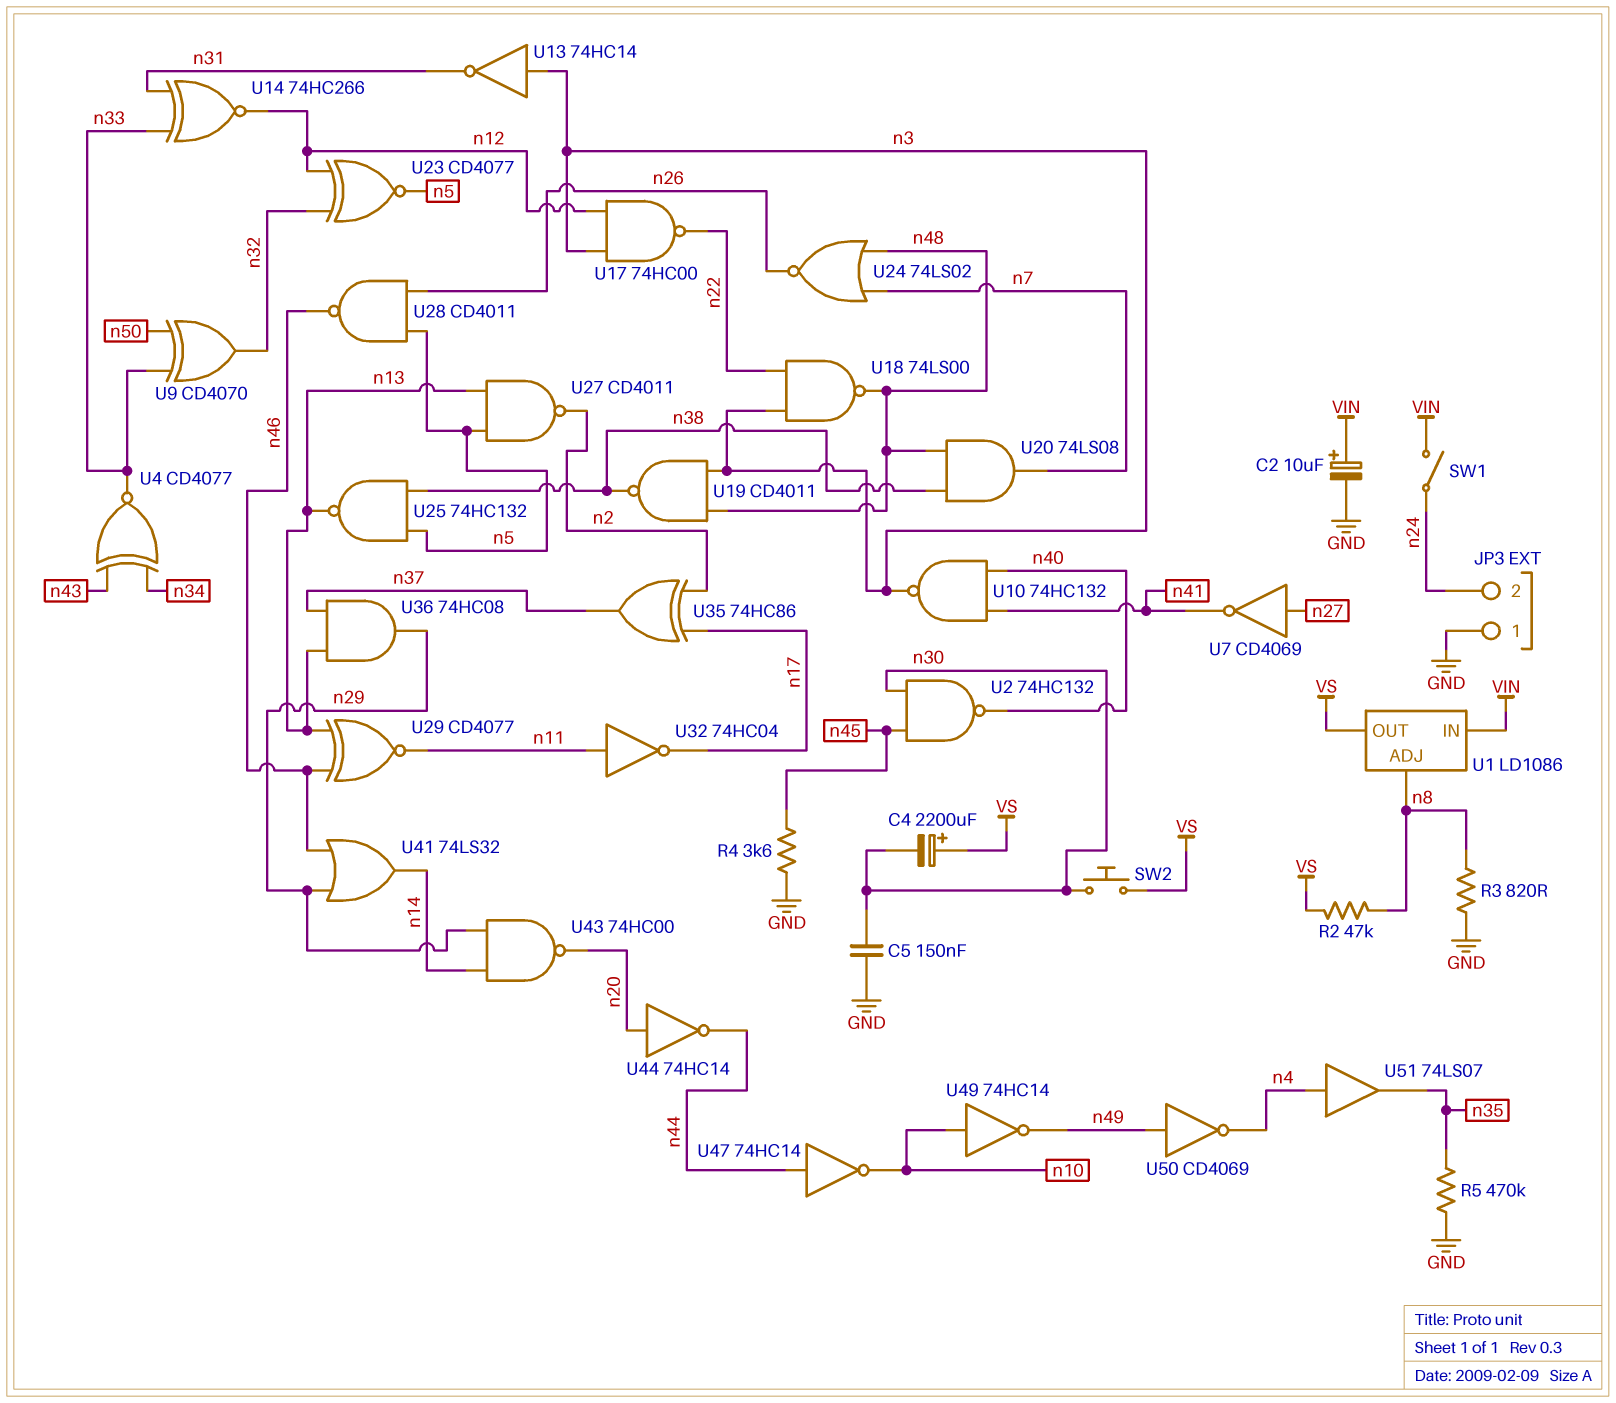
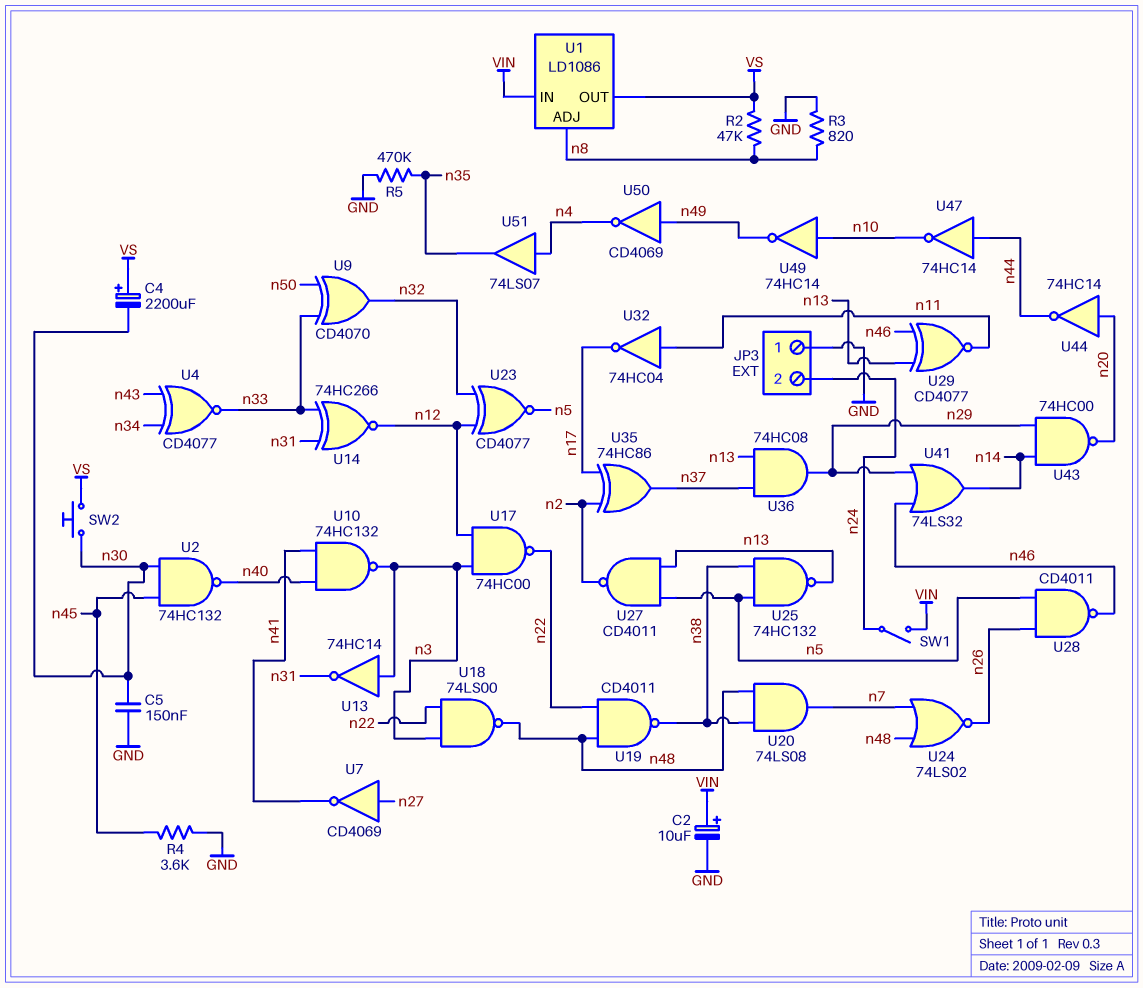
U19: NAND CD4011 (in n3, in n48, out n38) -> NAND CD4011 (in n22, in n48, out n38)

